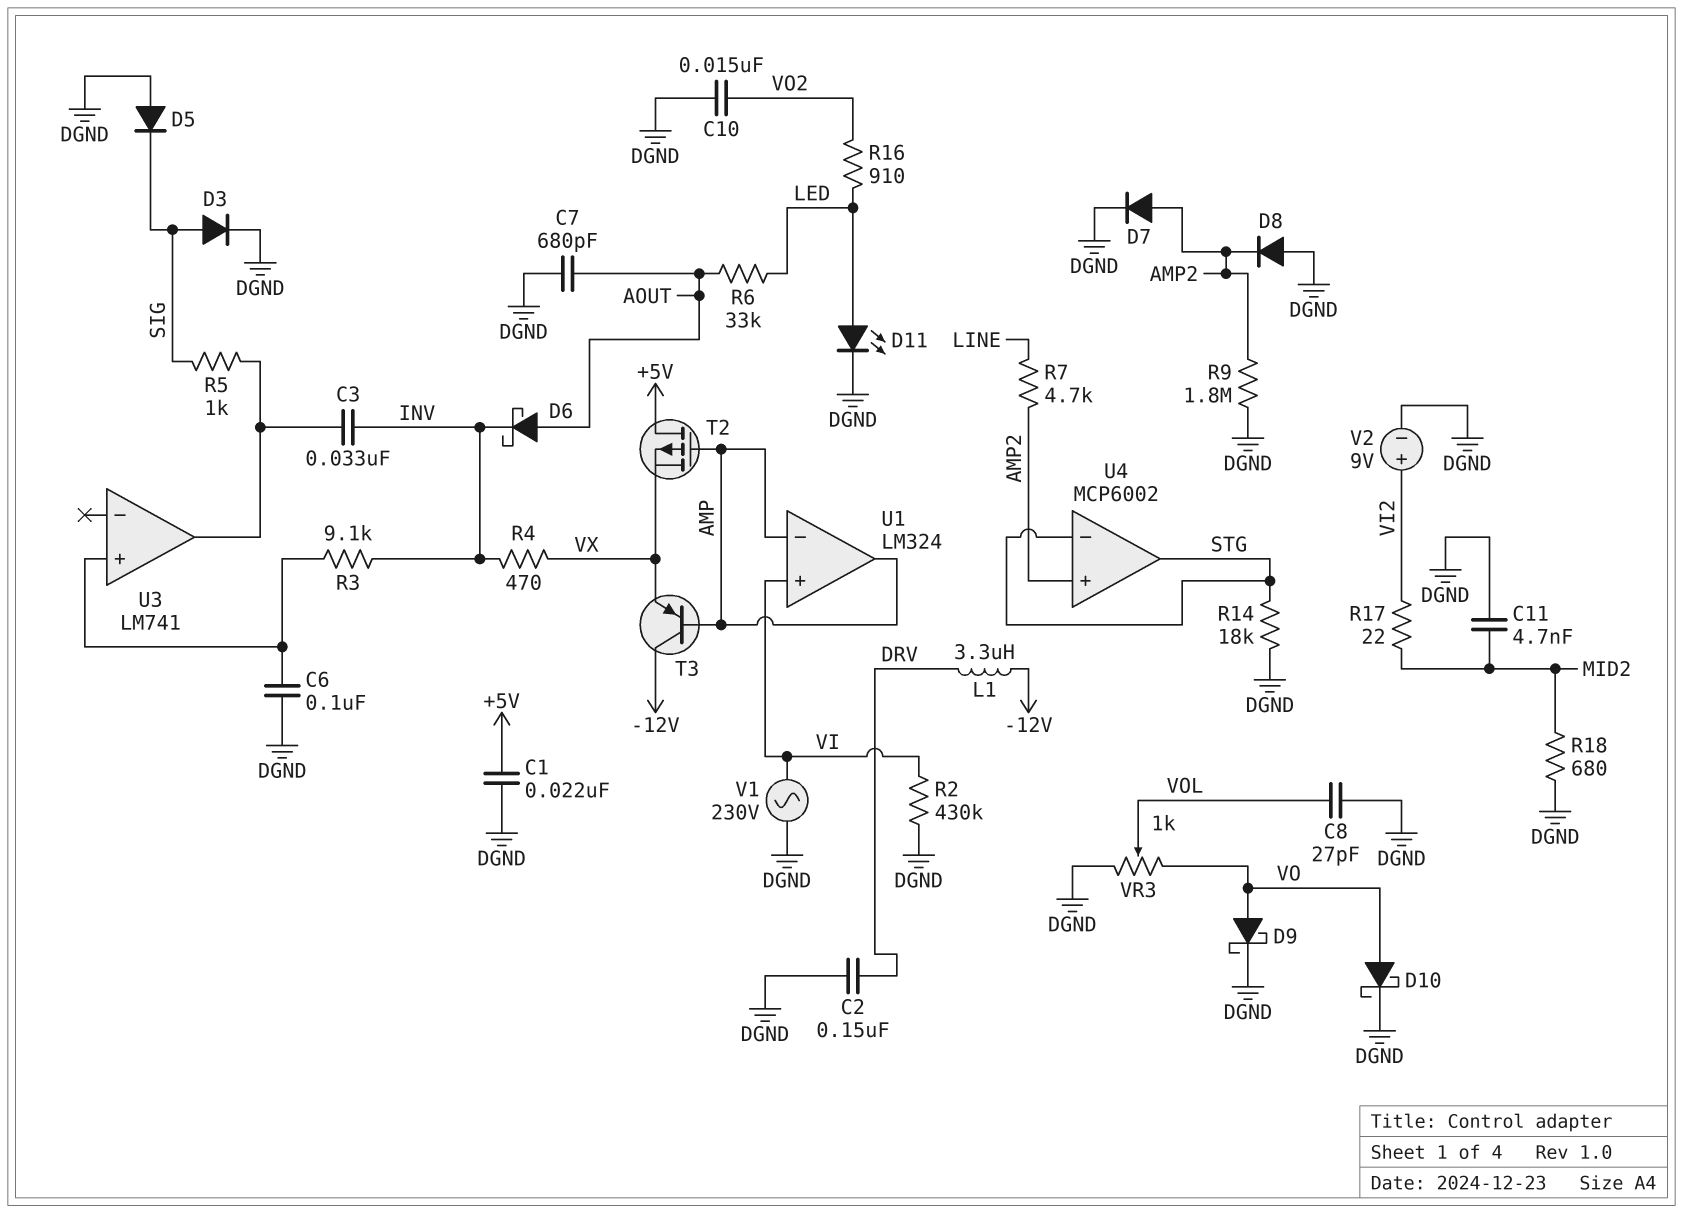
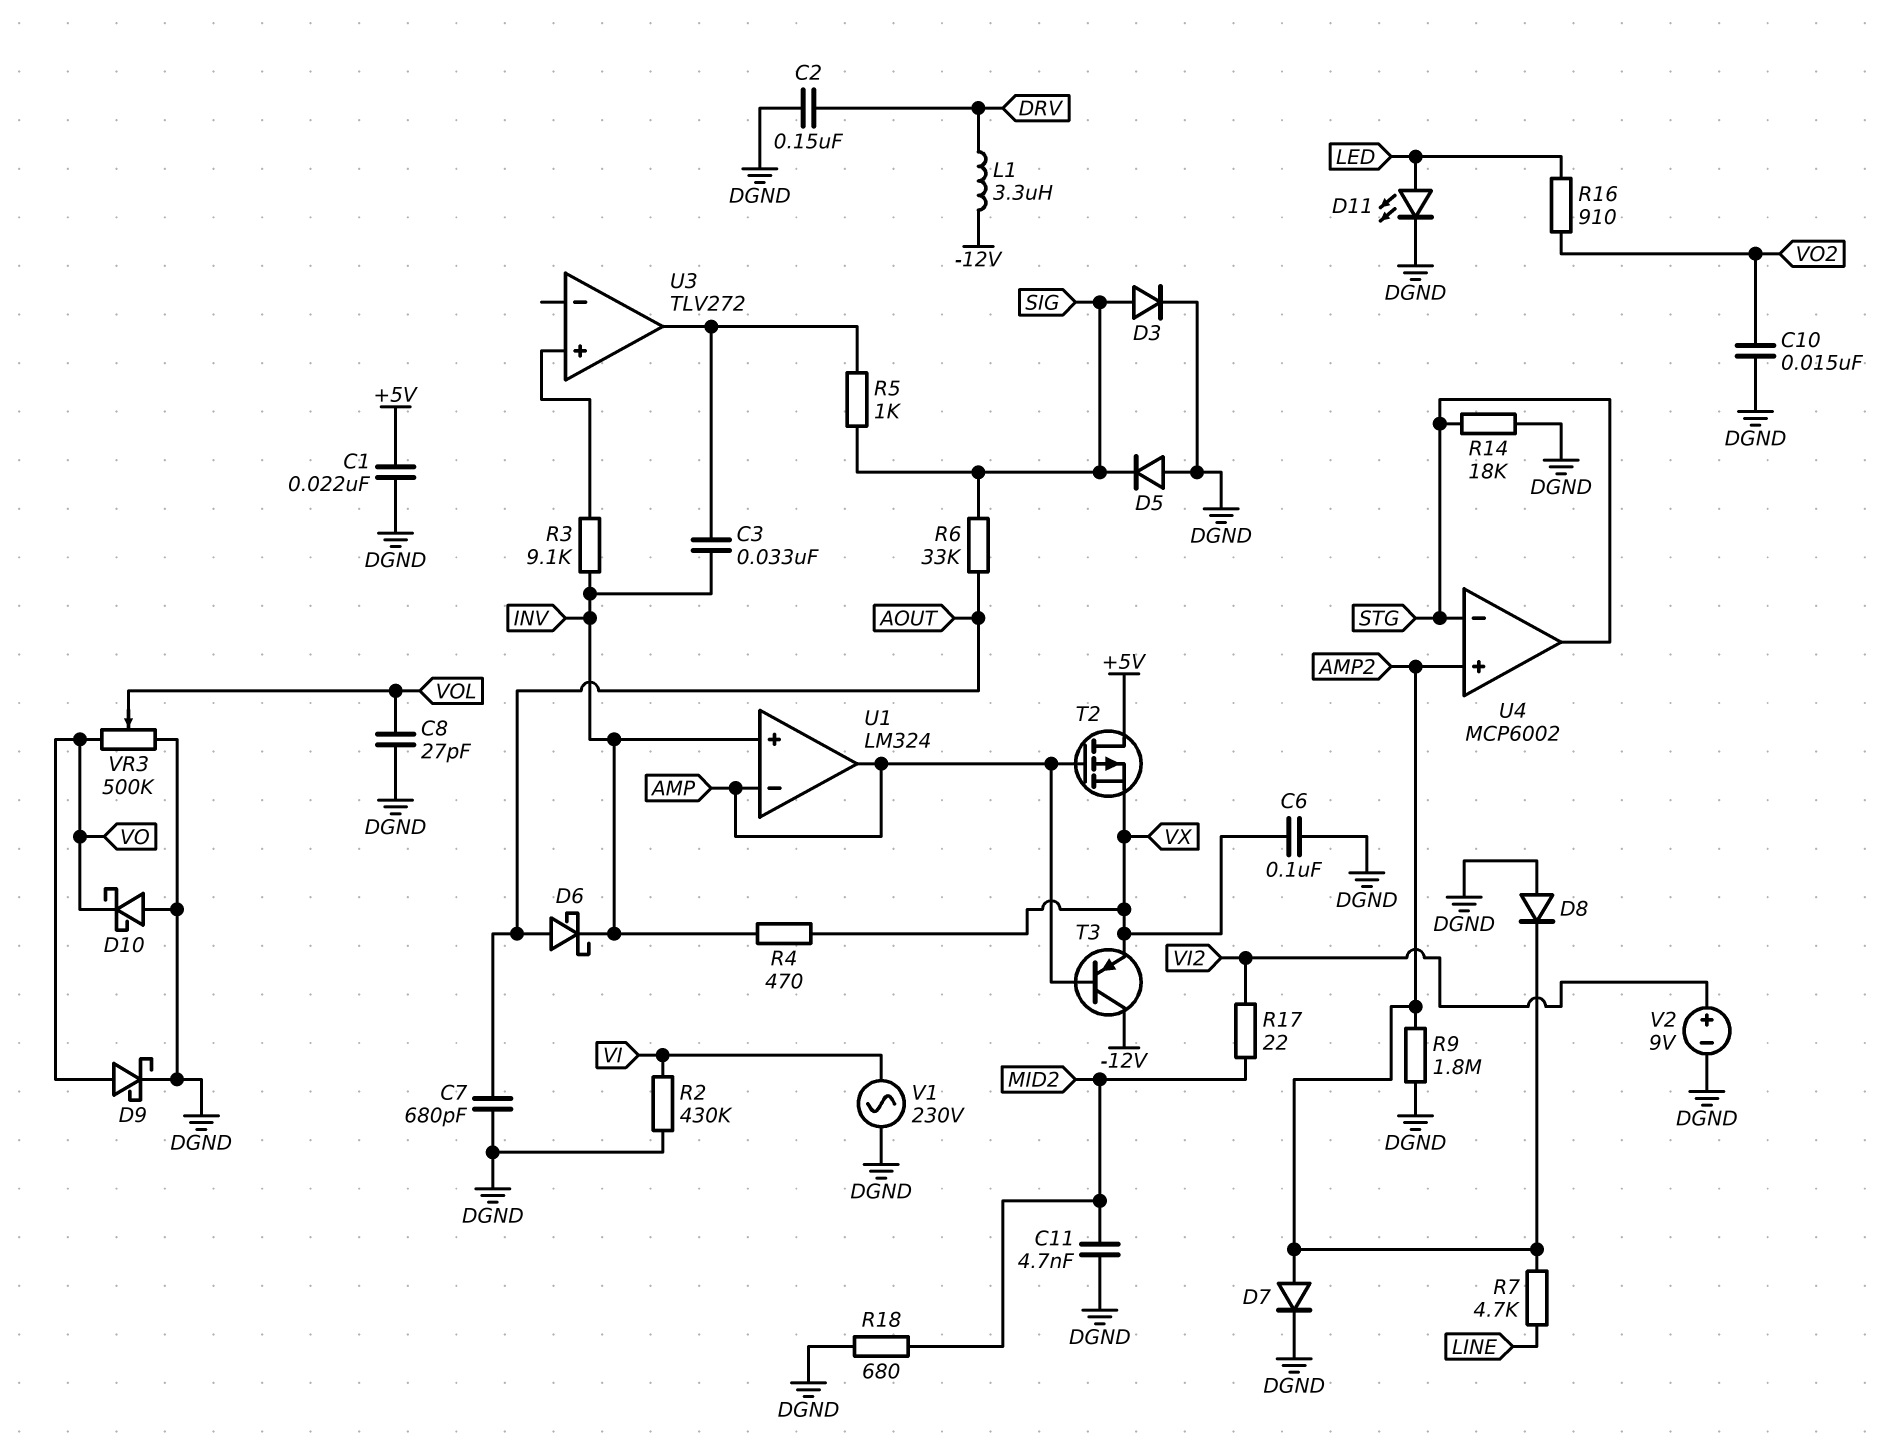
C6: 100nF (DGND, U3/in+) -> 100nF (DGND, VX)
D10: schottky (A VO, K DGND) -> schottky (A DGND, K VO)
R6: 33k (AOUT, LED) -> 33k (AOUT, SIG)
U1 pin in+: VI -> INV
U3: LM741 -> TLV272
VR3: 1k (DGND, VO, wiper VOL) -> 500k (DGND, VO, wiper VOL)

